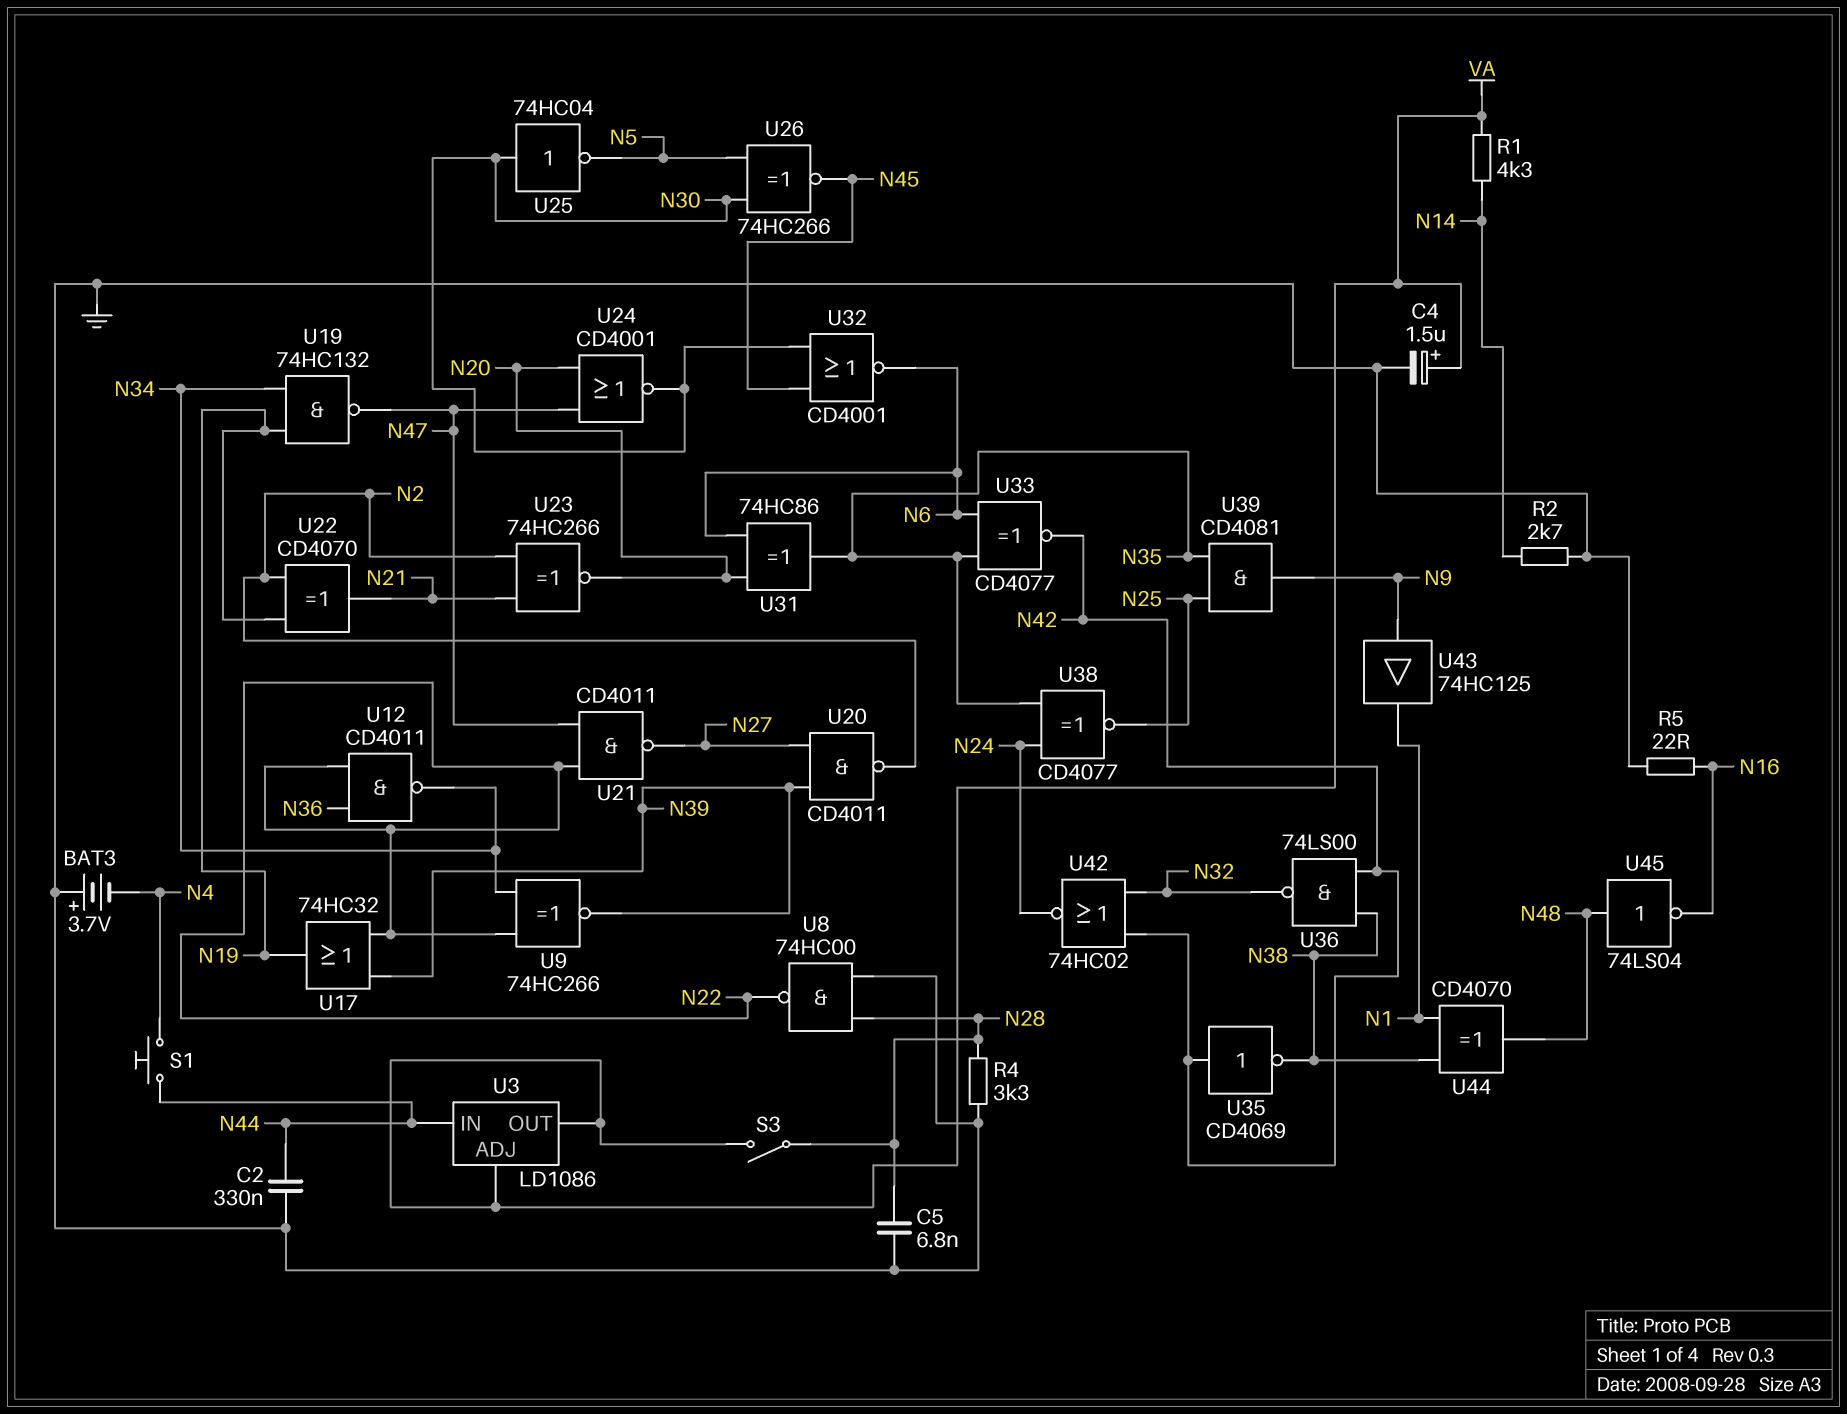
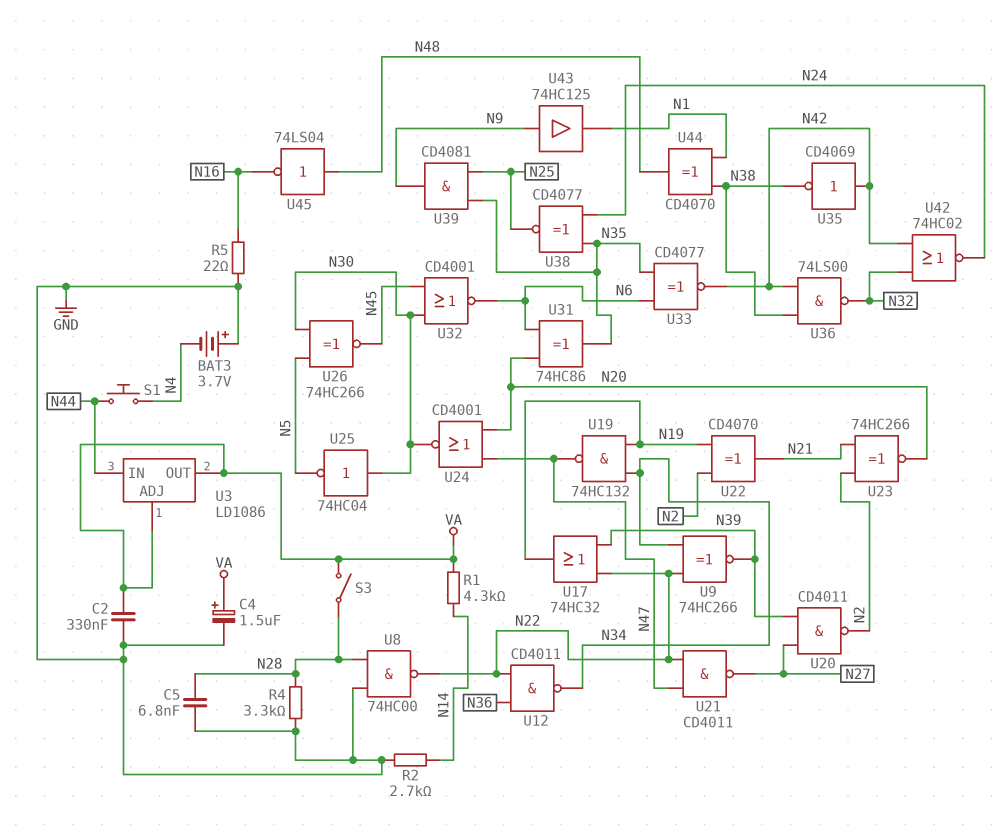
C2: 330nF (GND, N44) -> 330nF (GND, VA)

